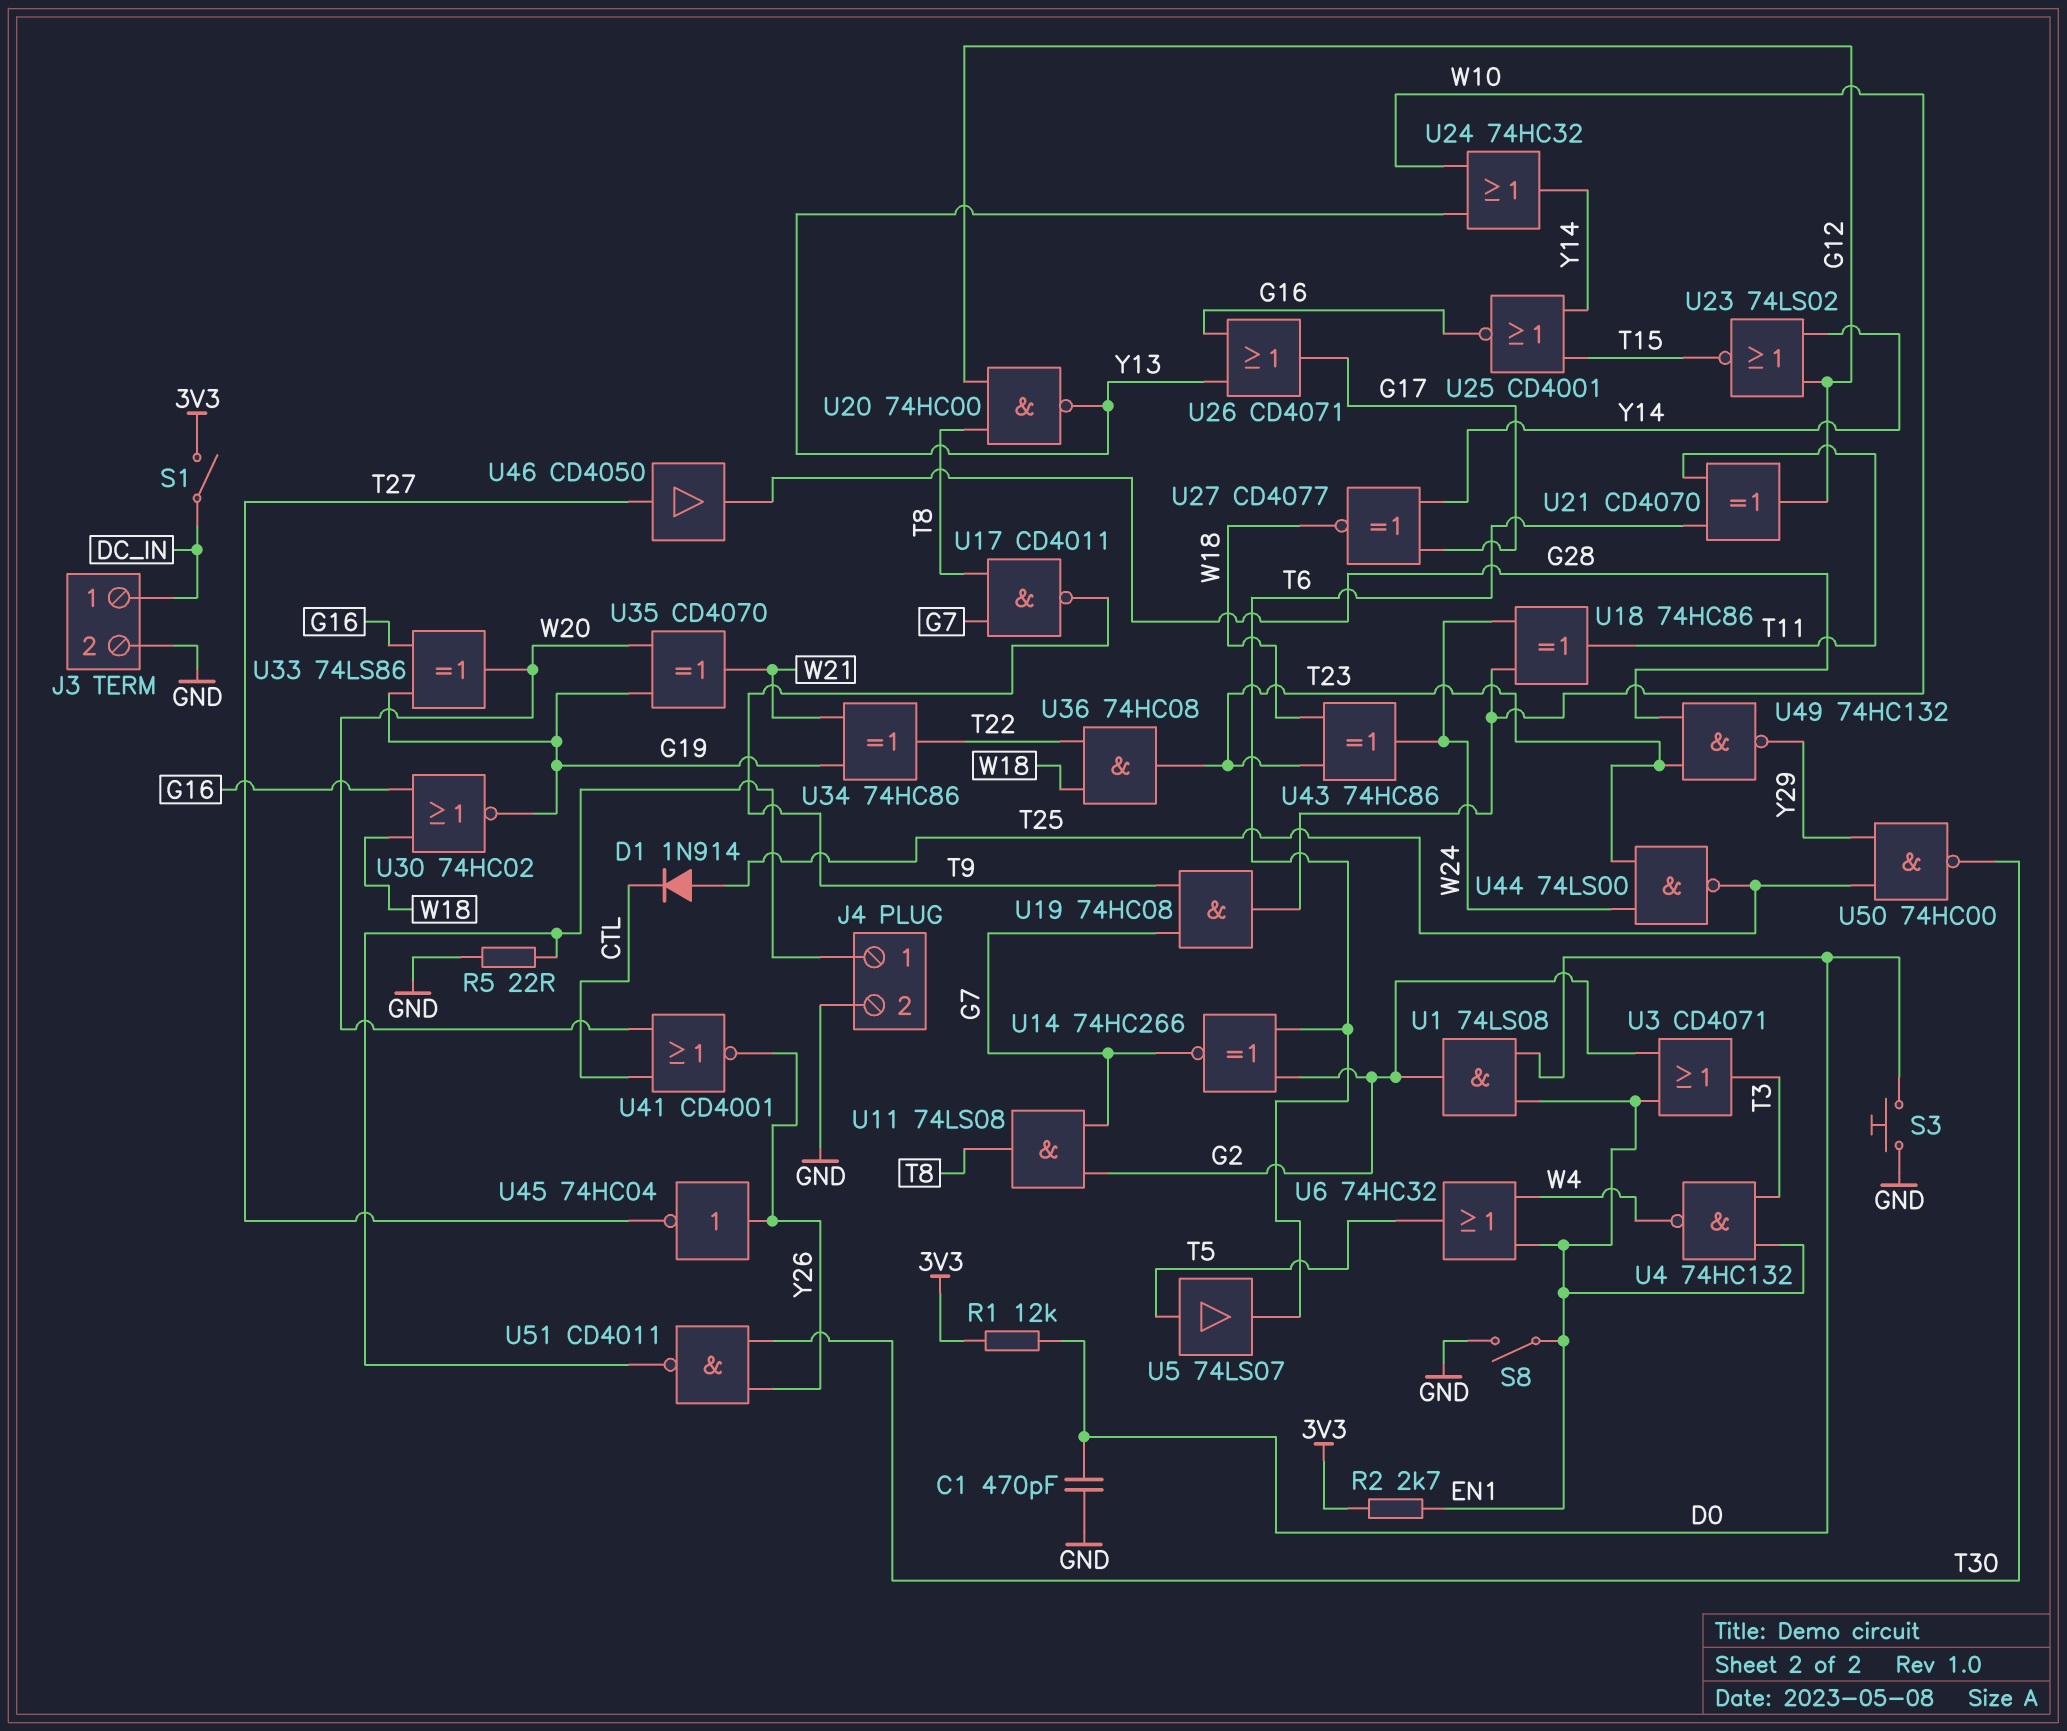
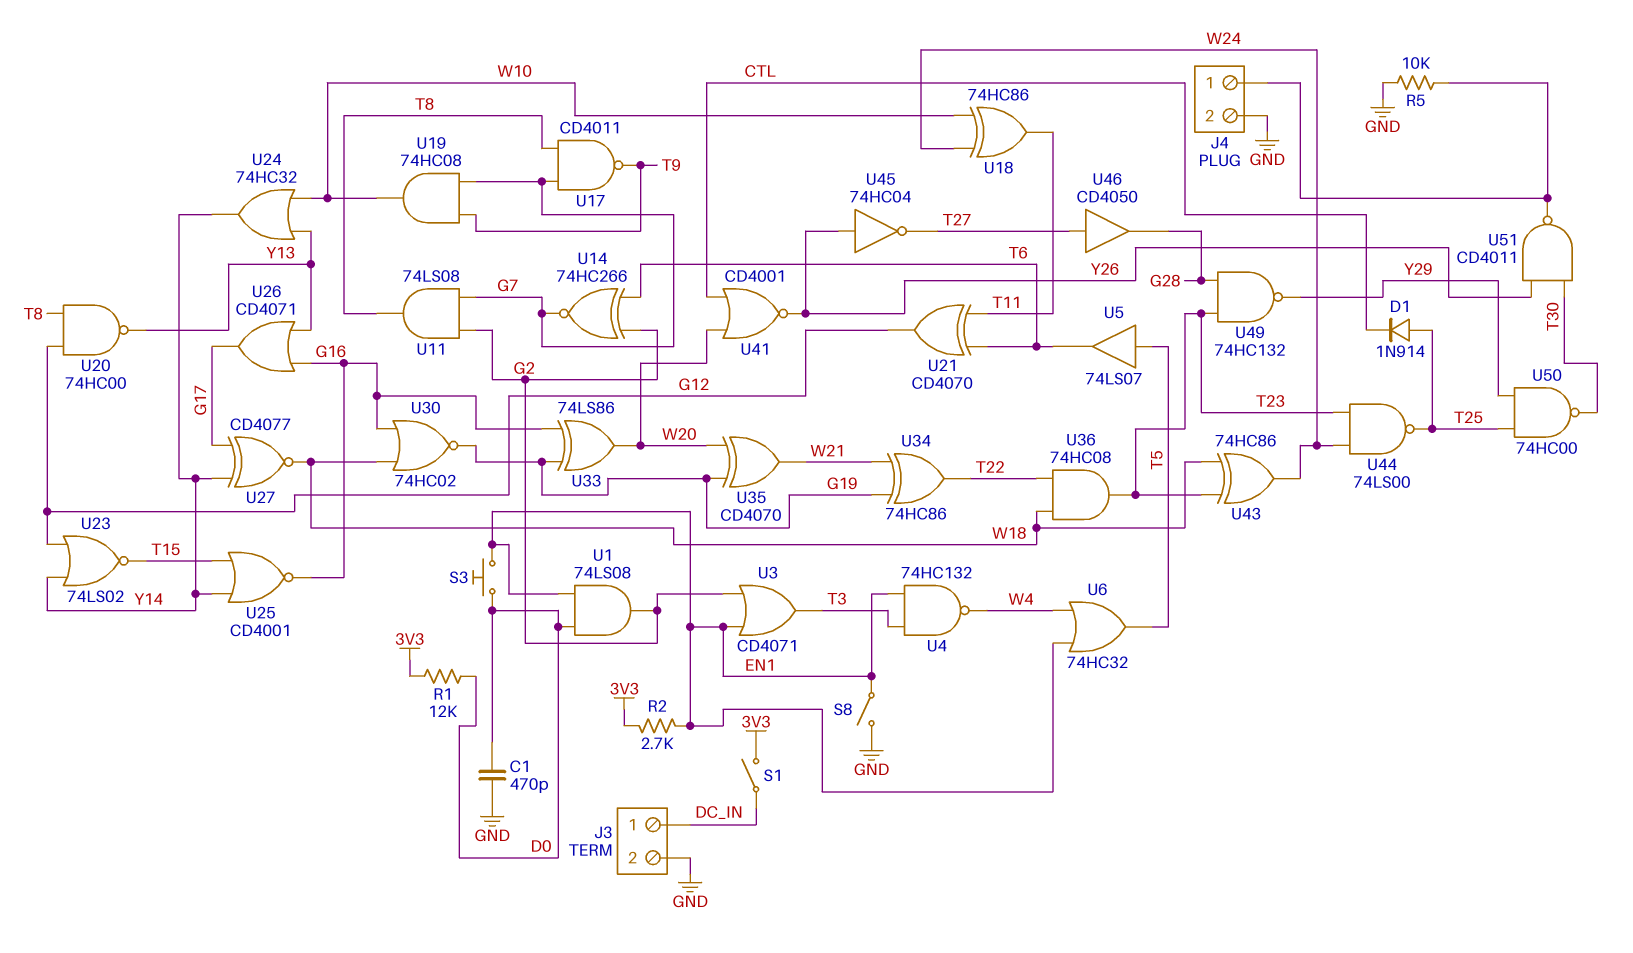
R5: 22 (GND, J4/1) -> 10k (GND, J4/1)
S3: button (D0, GND) -> button (D0, EN1)

